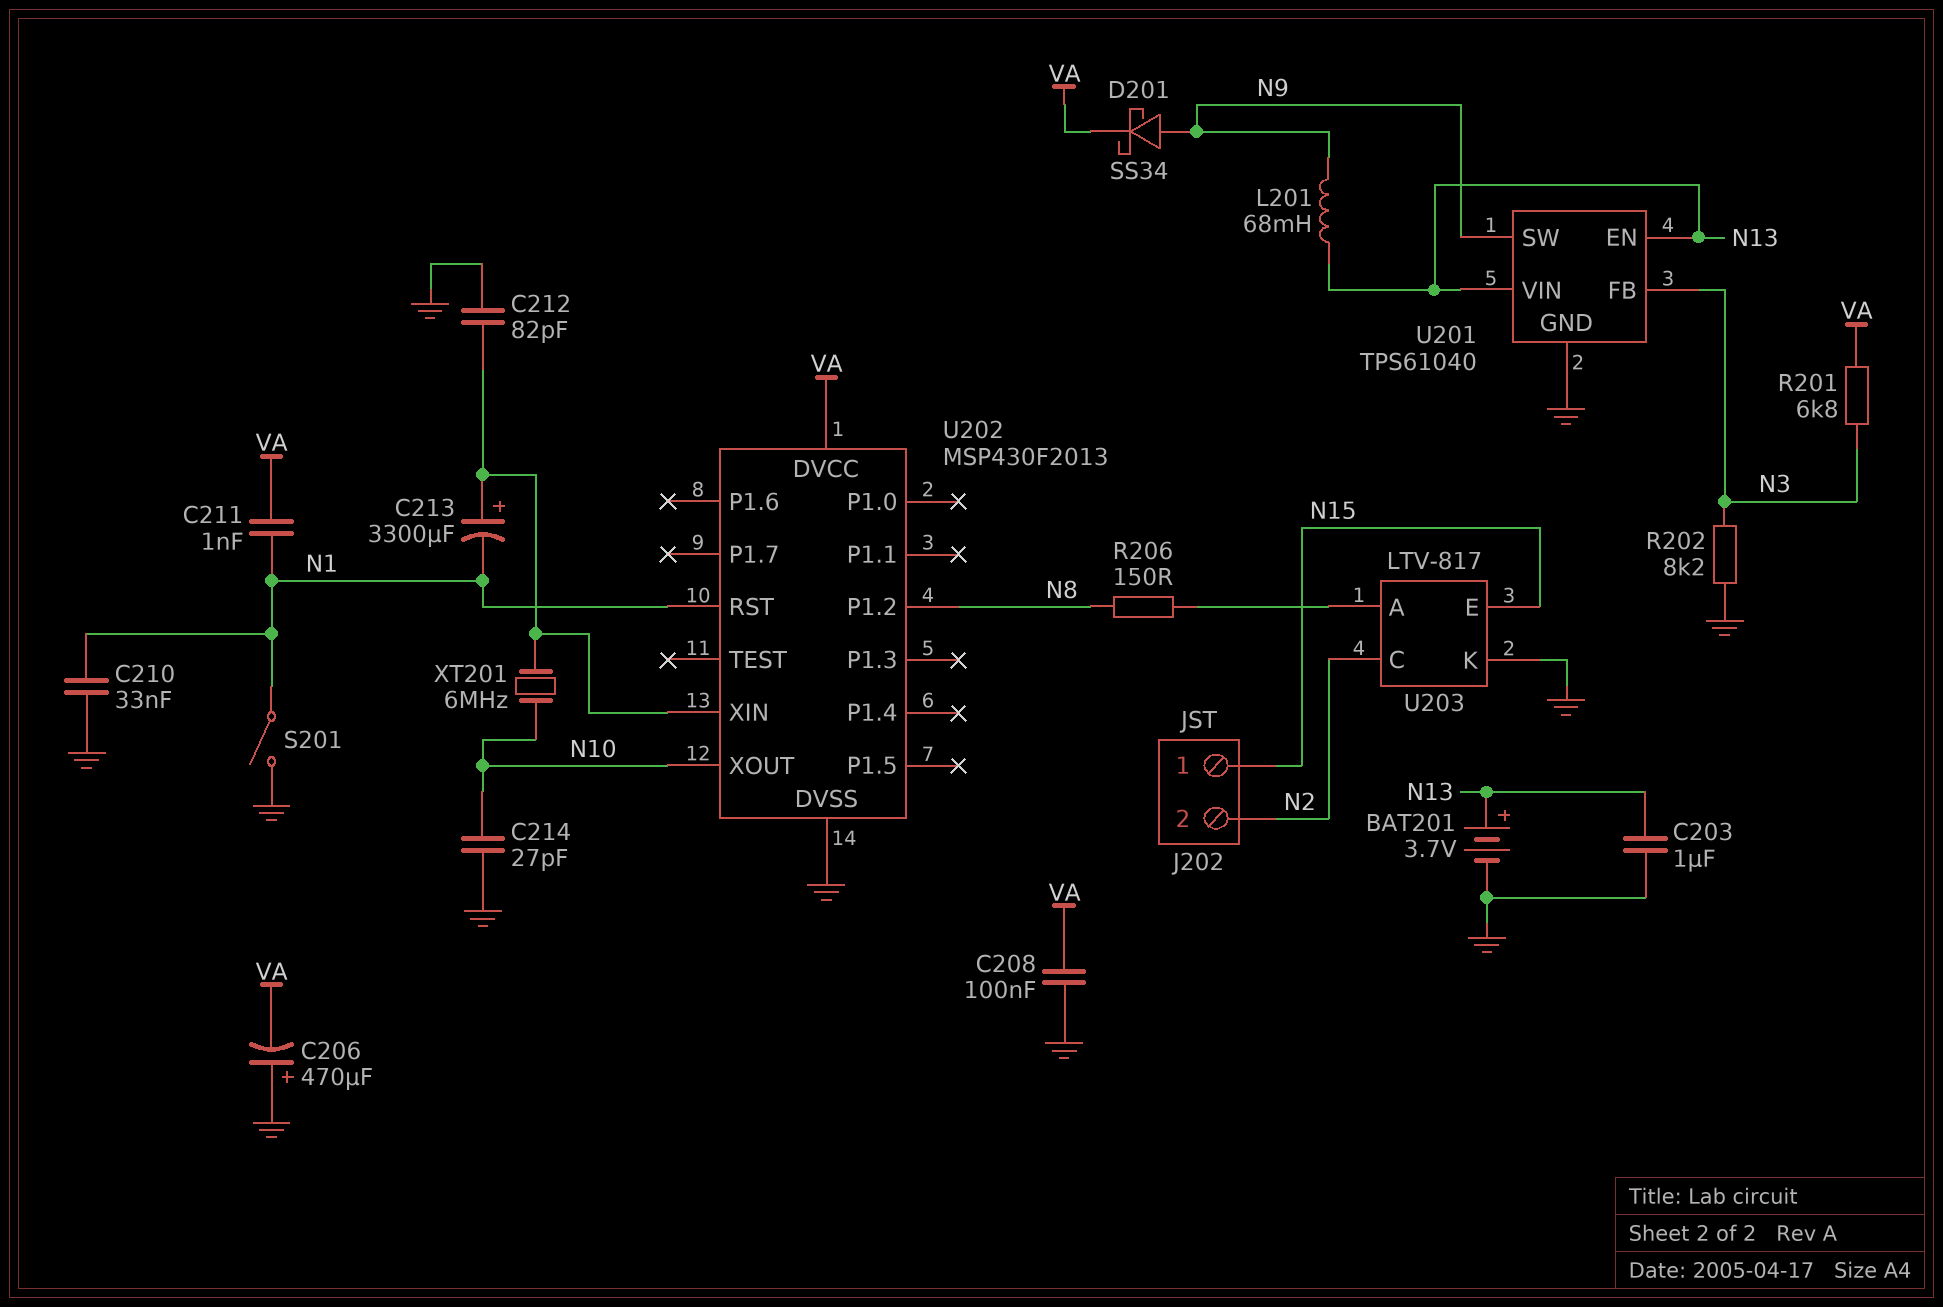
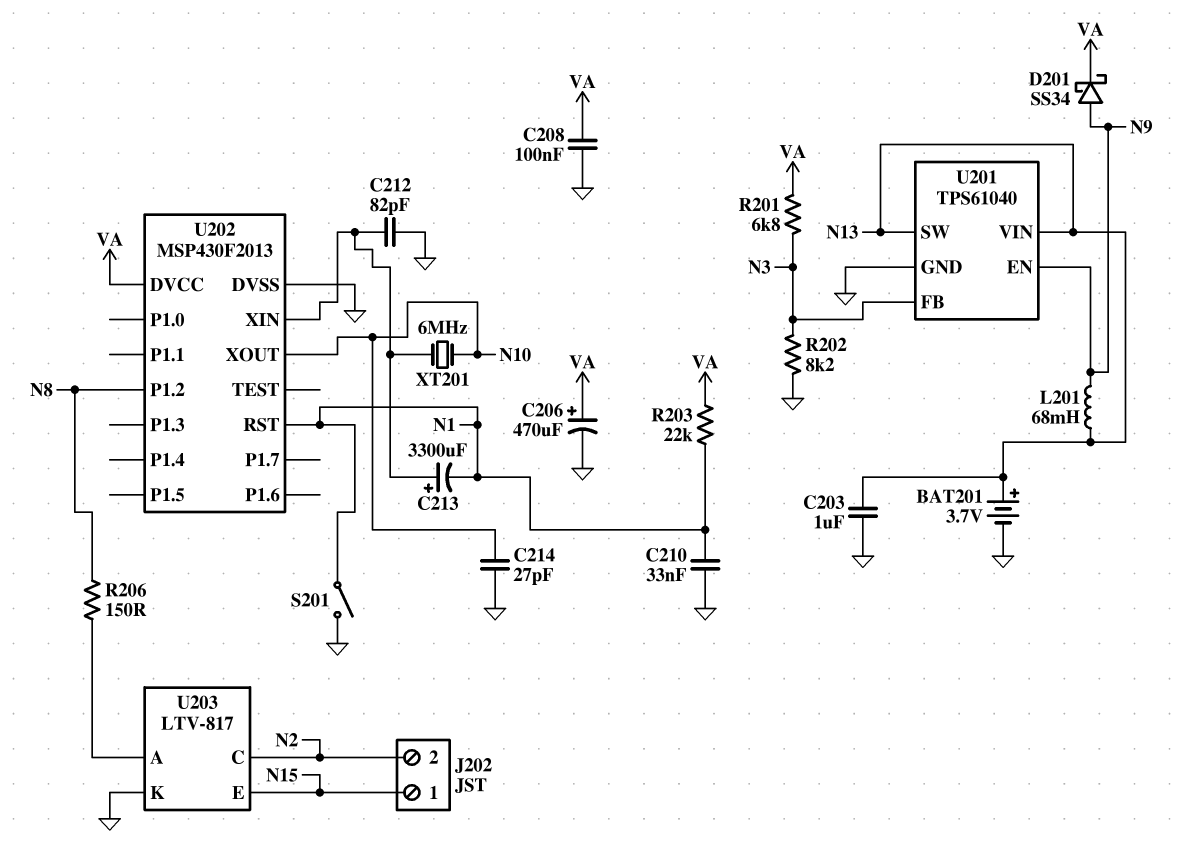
C206: 470uF (plus GND, minus VA) -> 470uF (plus VA, minus GND)
C211: 1nF (N1, VA) -> none
R203: none -> 22k (N1, VA)
U201 pin EN: N13 -> N9
U201 pin SW: N9 -> N13

